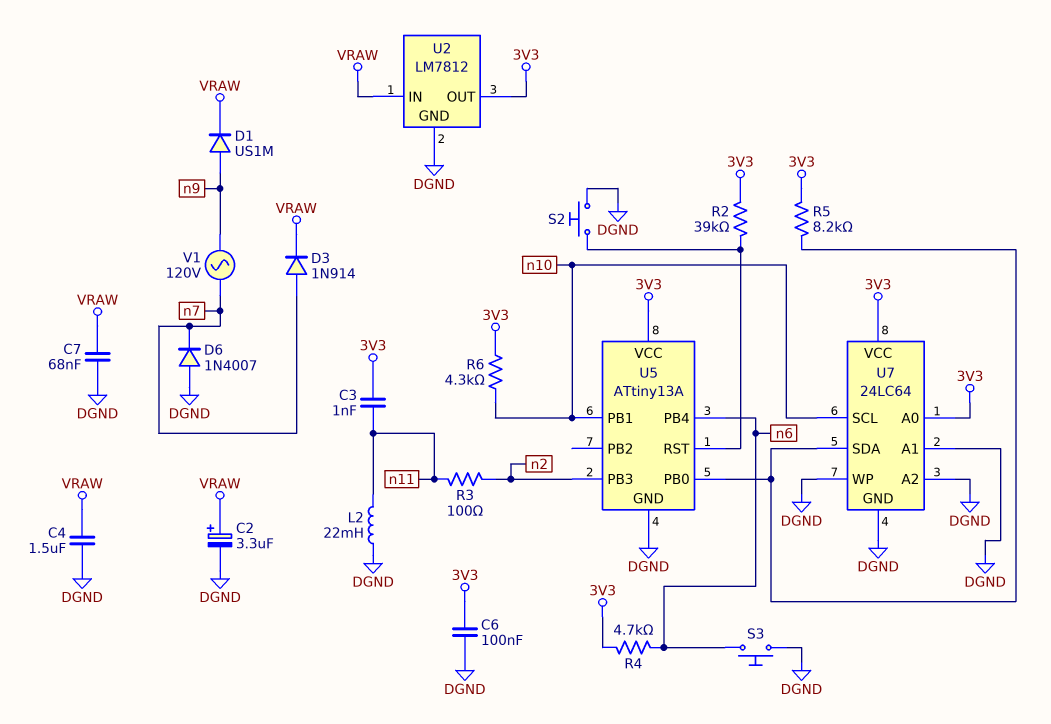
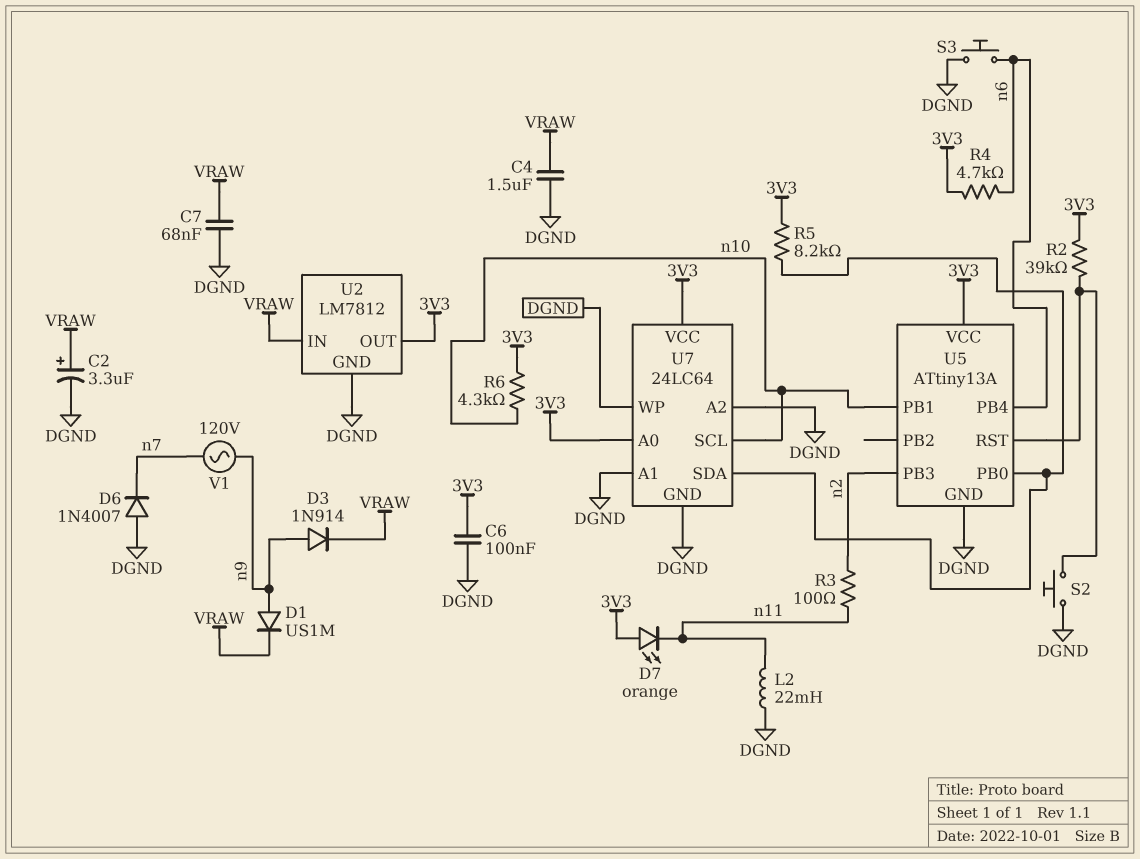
C3: 1nF (3V3, n11) -> none
D3: diode 1N914 (A n7, K VRAW) -> diode 1N914 (A n9, K VRAW)
D7: none -> LED orange (A 3V3, K n11)

